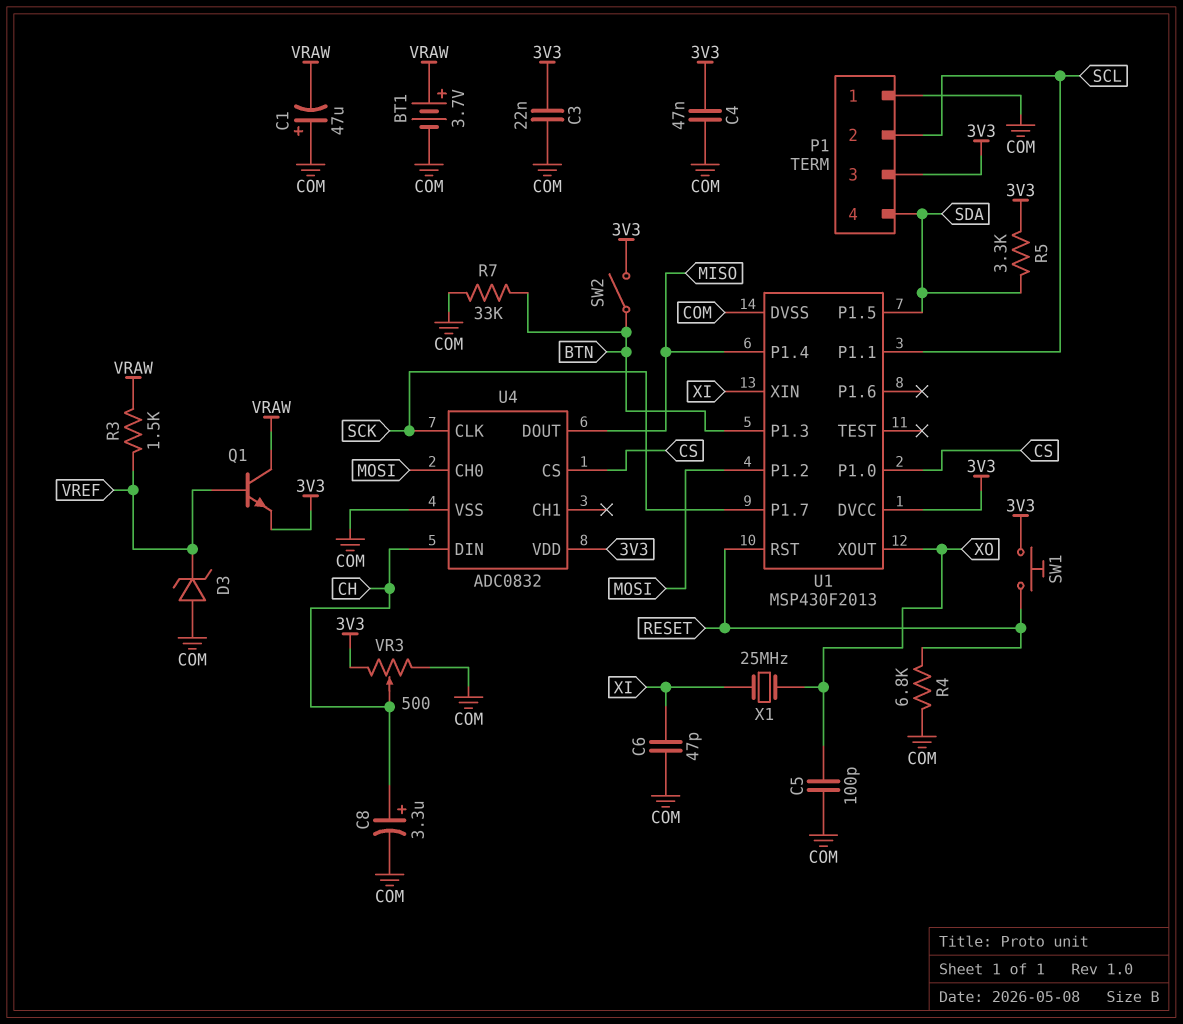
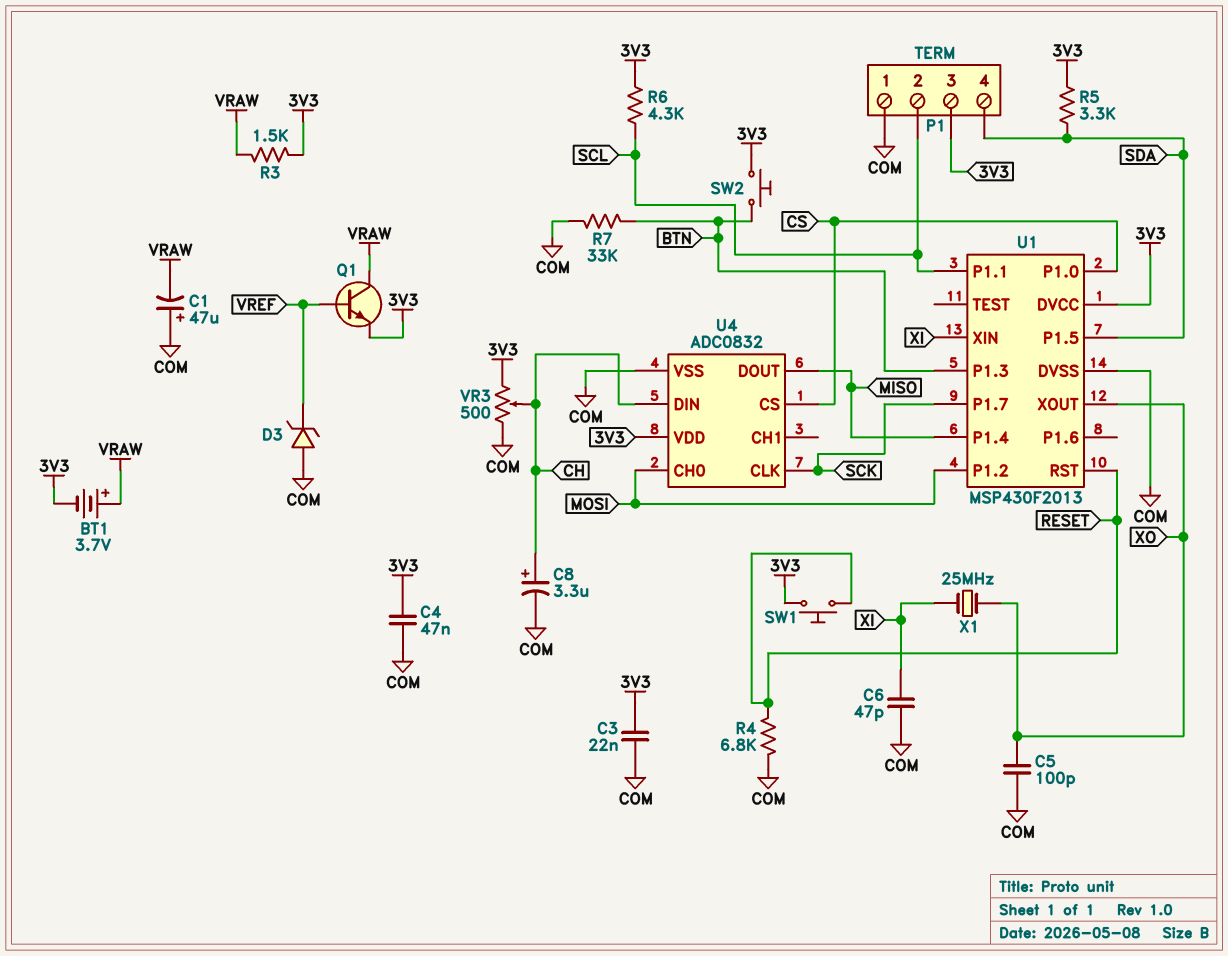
BT1: 3.7V (plus VRAW, minus COM) -> 3.7V (plus VRAW, minus 3V3)
R3: 1.5k (VRAW, VREF) -> 1.5k (3V3, VRAW)
R6: none -> 4.3k (3V3, SCL)
SW2: switch (3V3, BTN) -> button (3V3, BTN)

